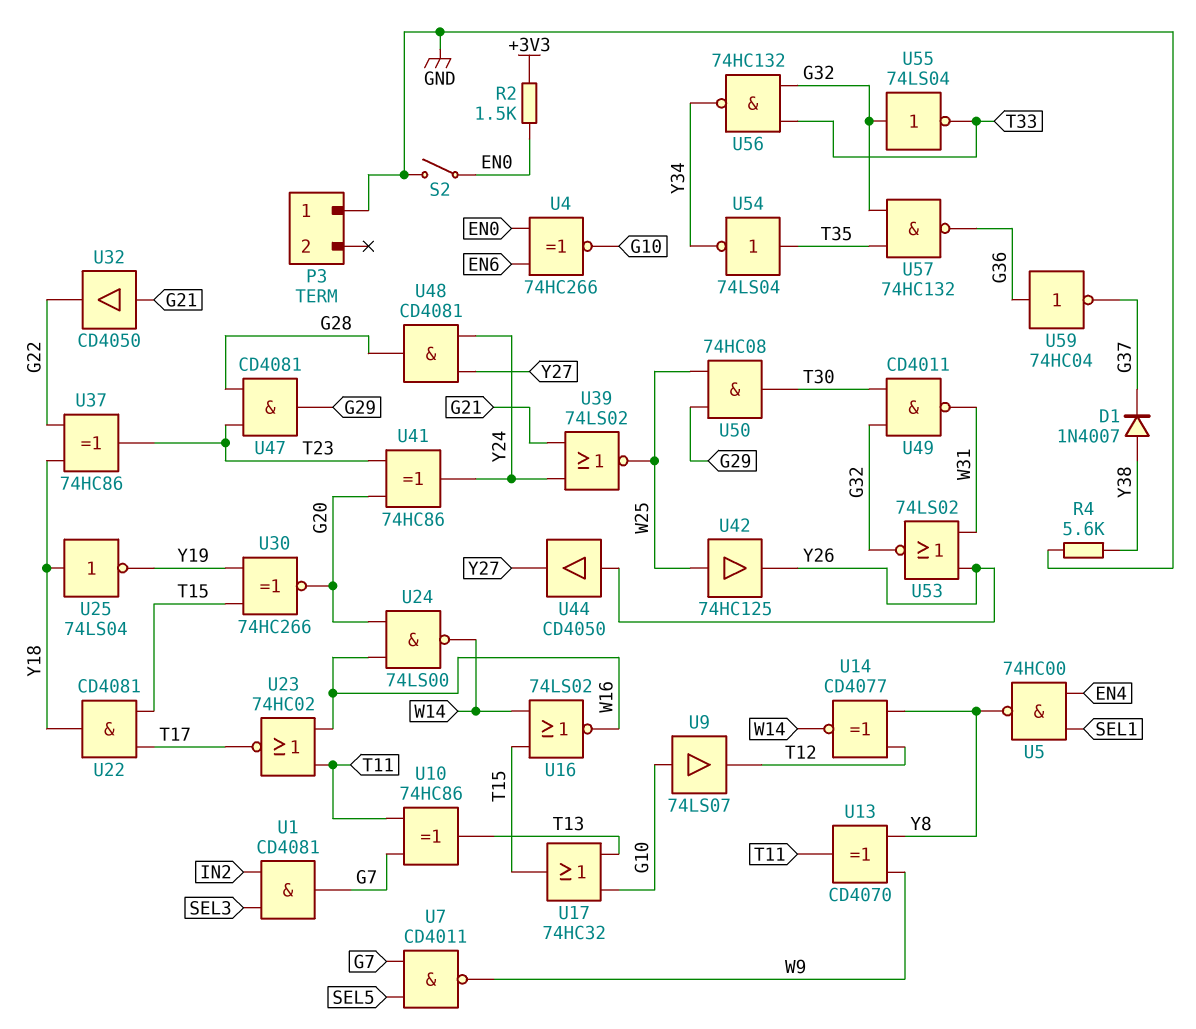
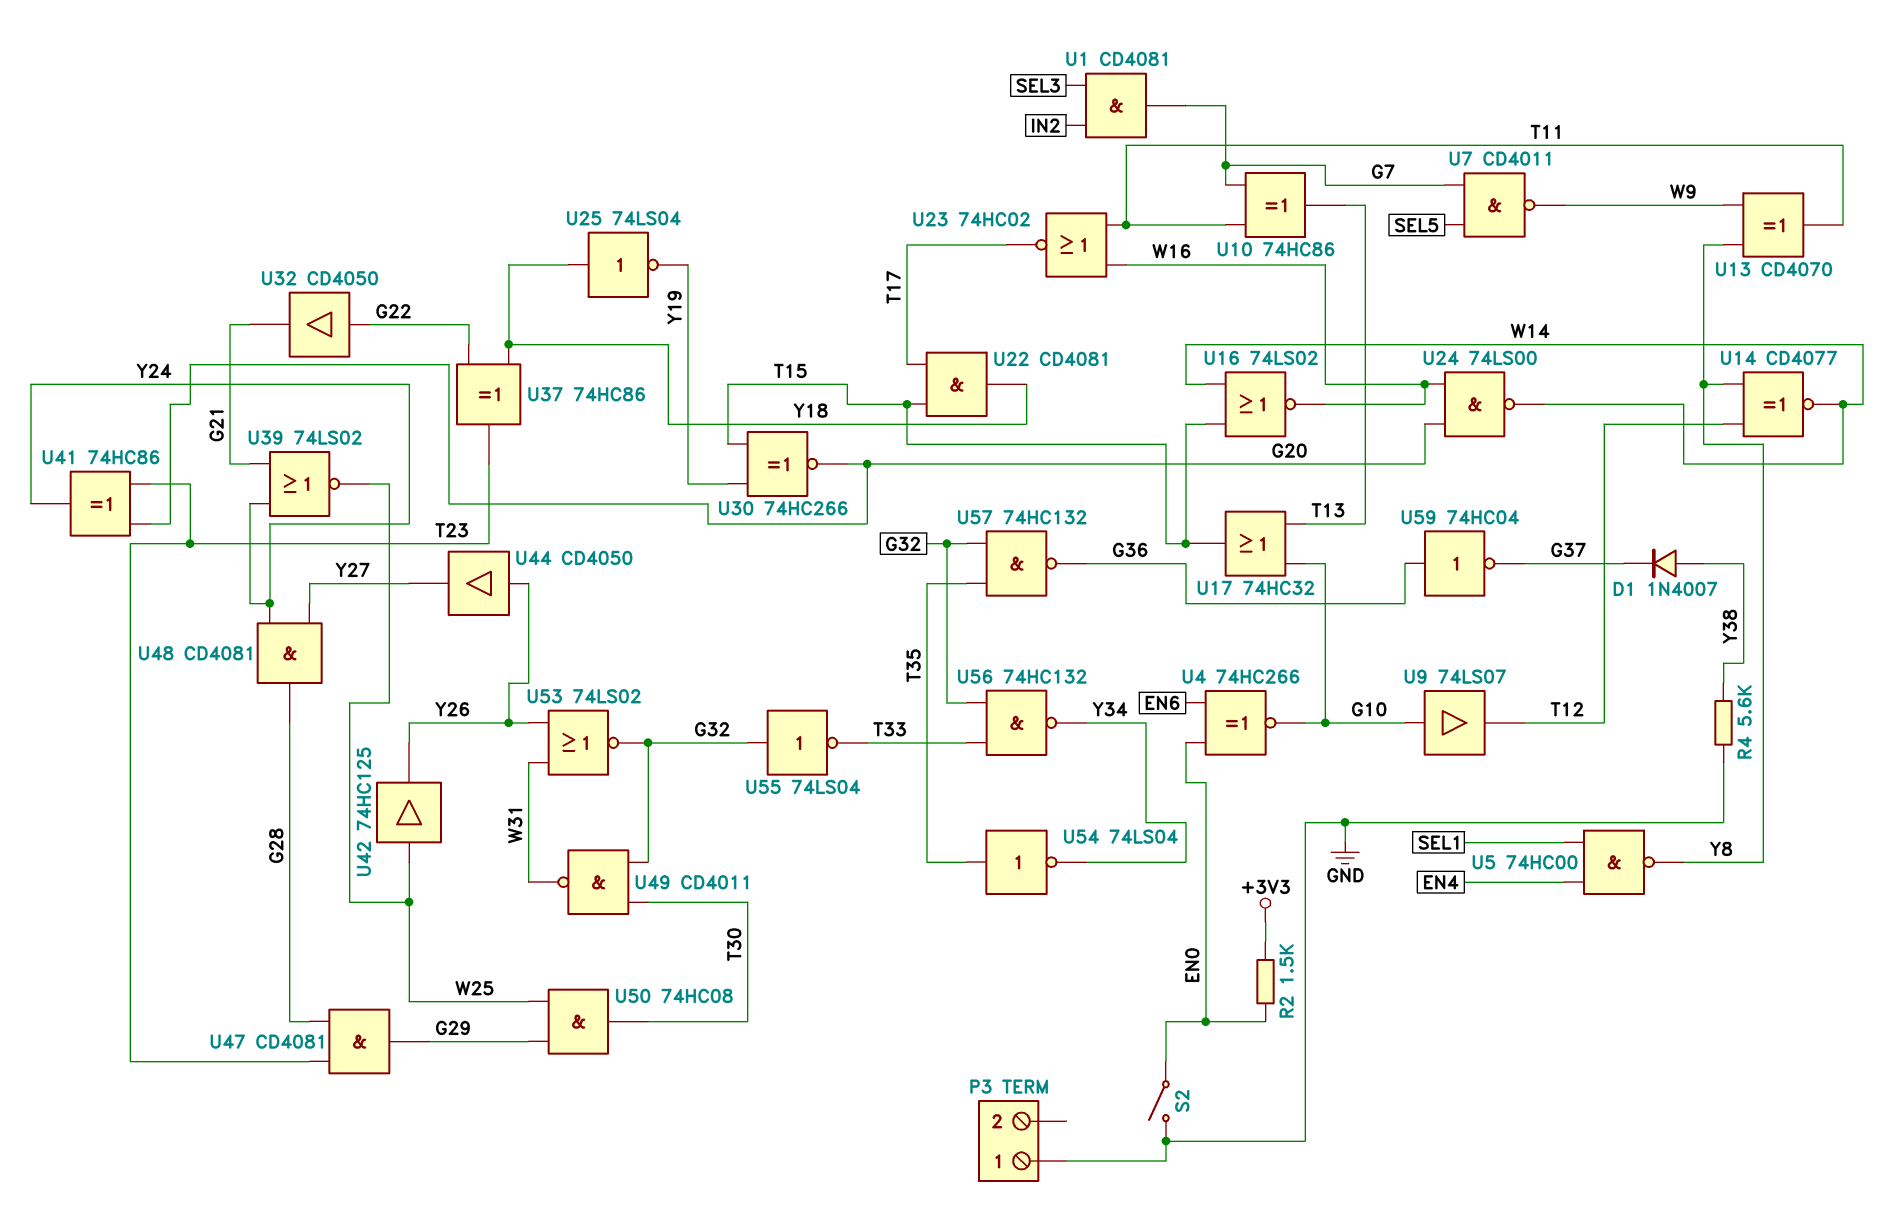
U32: buffer CD4050 (in G21, out G22) -> buffer CD4050 (in G22, out G21)

